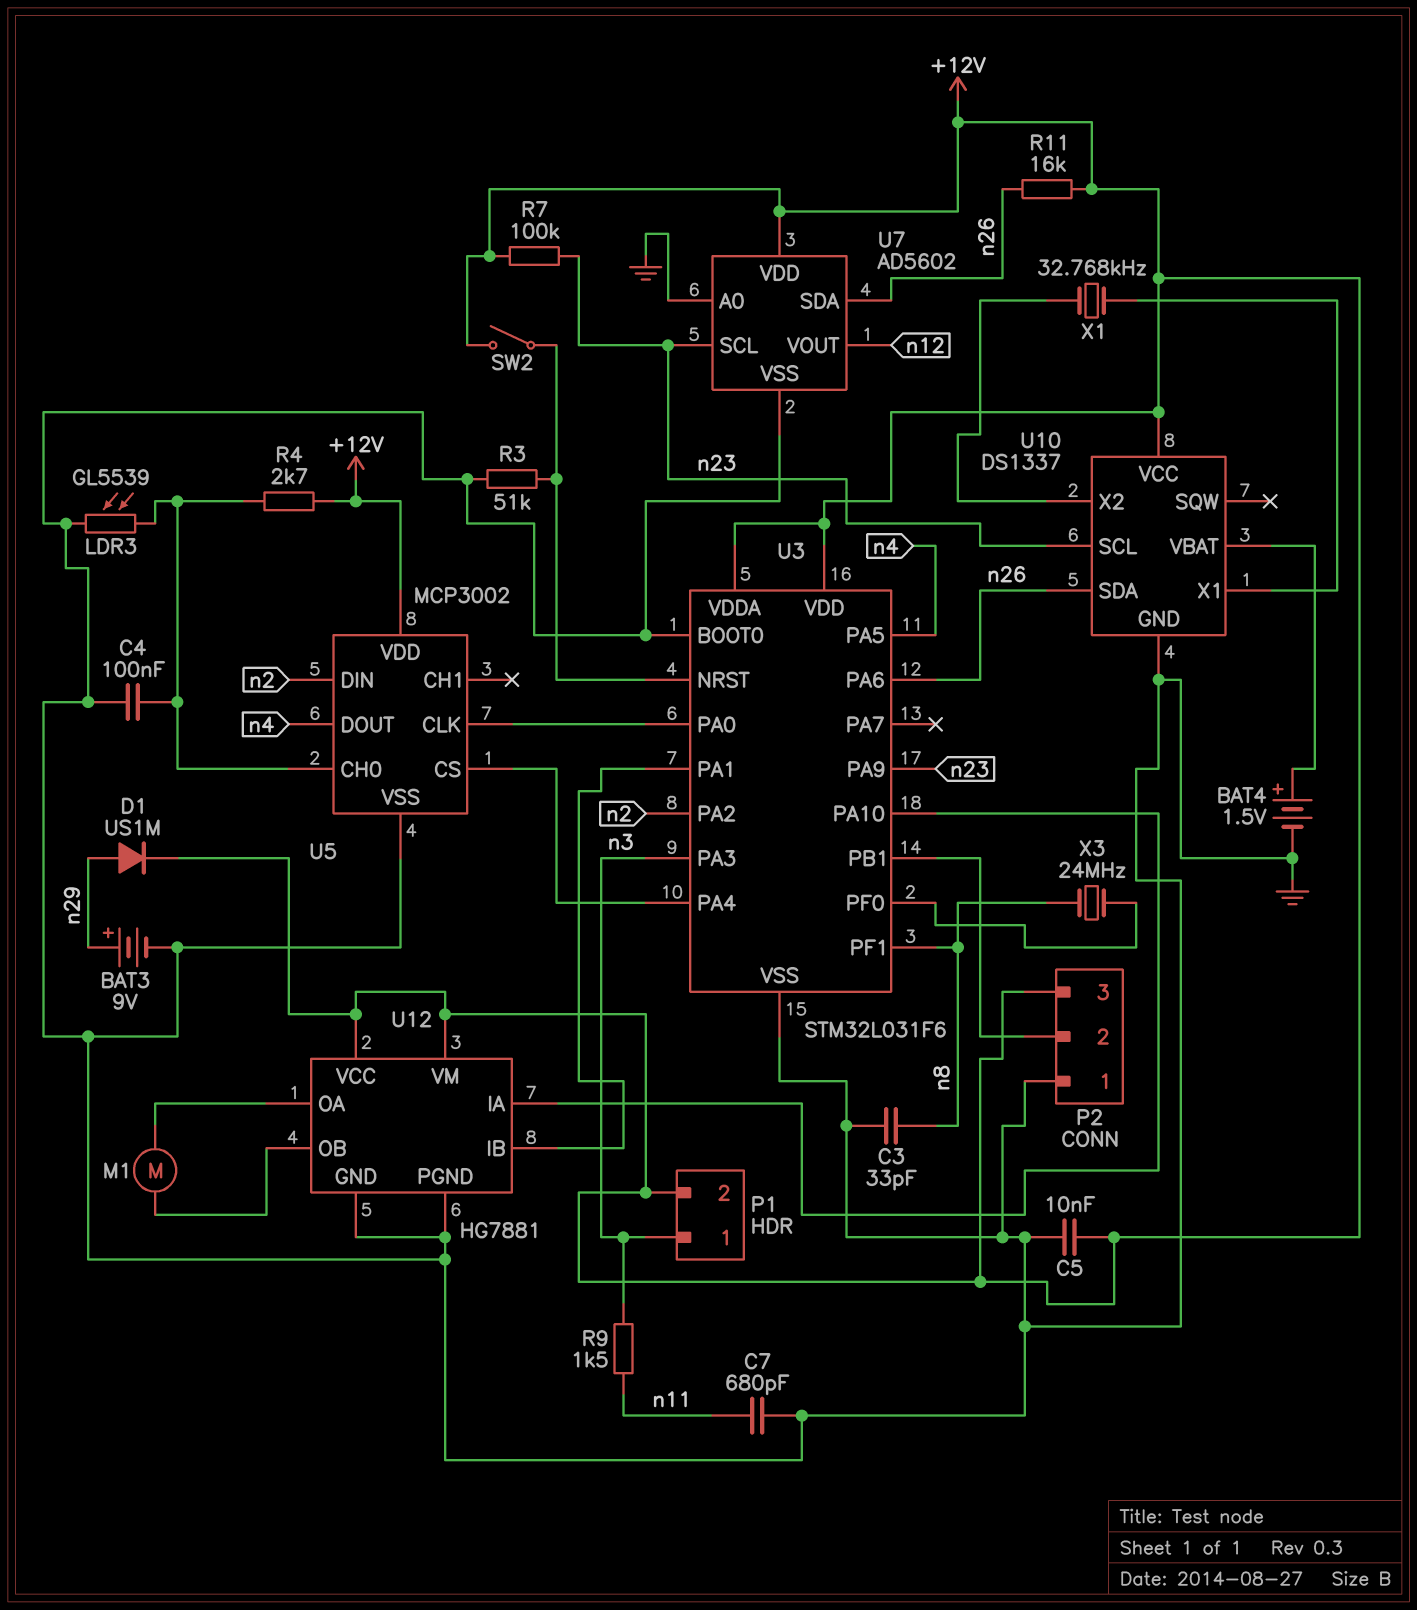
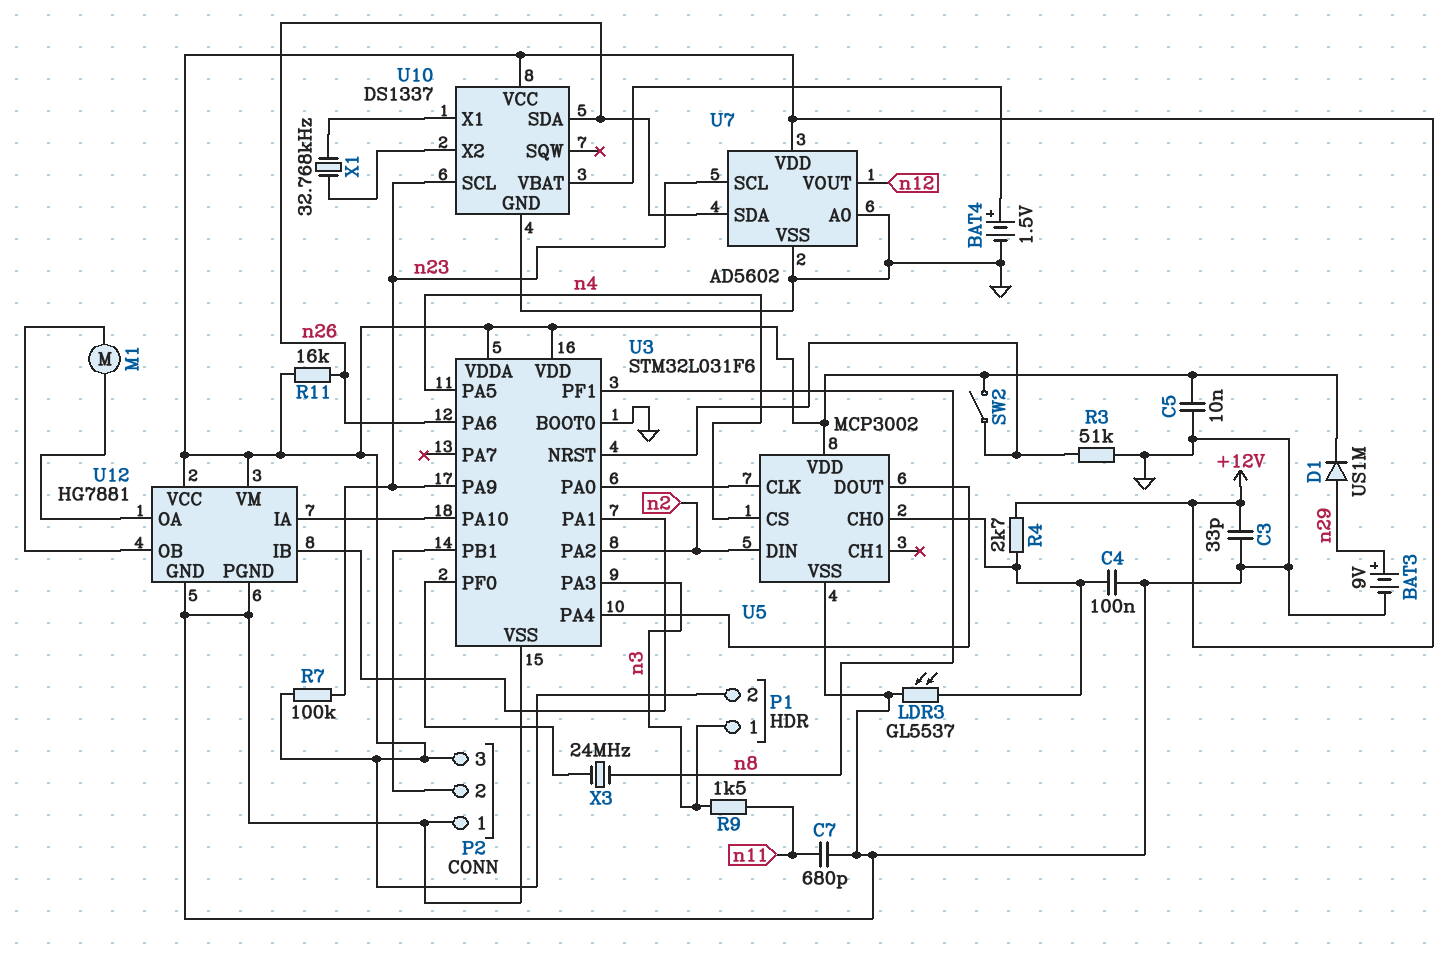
C3: 33pF (GND, n8) -> 33pF (+12V, GND)
LDR3: GL5539 (GND, U5/CH0) -> GL5537 (GND, U5/CH0)
U5 pin CS: U3/PA4 -> n4
U5 pin DOUT: n4 -> U3/PA4

